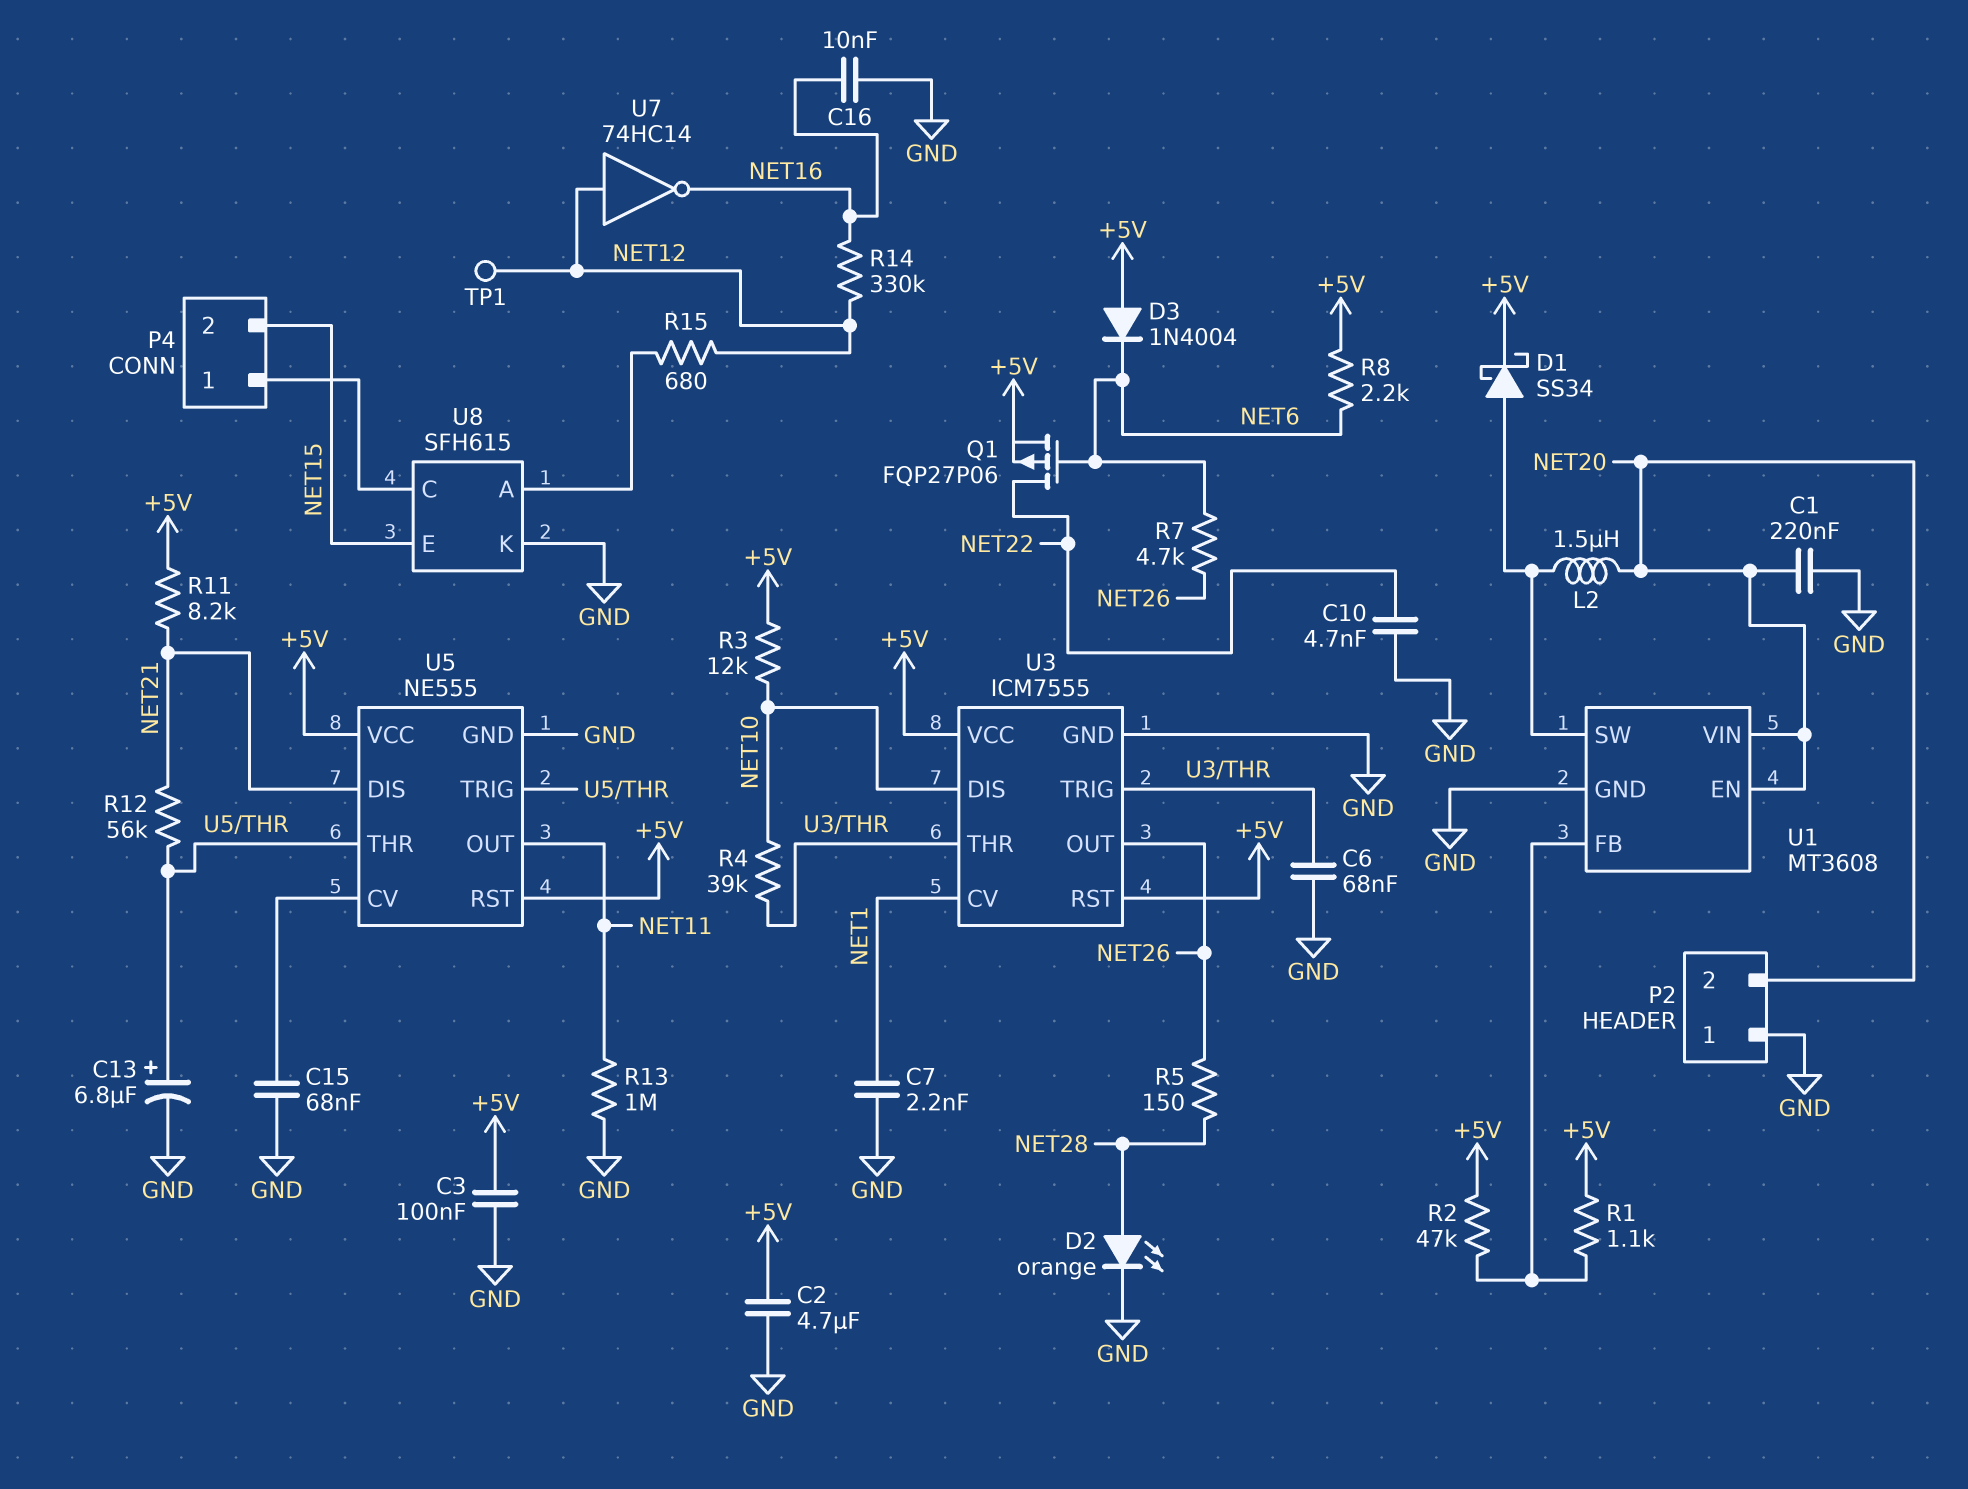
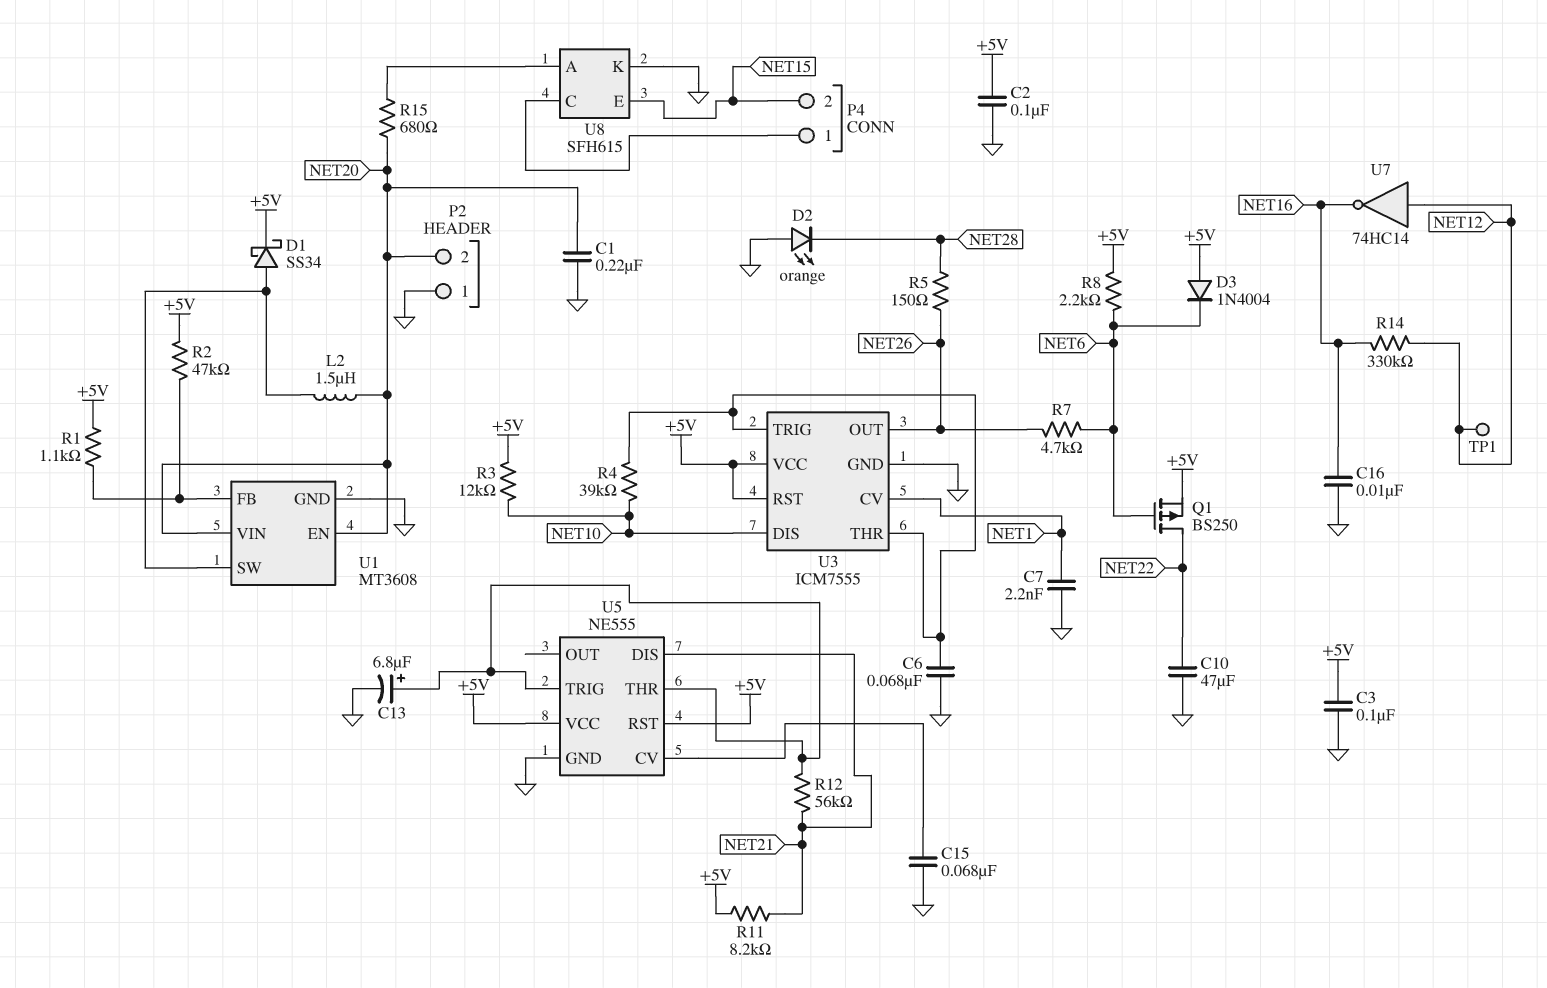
C2: 4.7uF (+5V, GND) -> 100nF (+5V, GND)
C10: 4.7nF (GND, NET22) -> 47uF (GND, NET22)
D2: LED orange (A NET28, K GND) -> LED orange (A GND, K NET28)
Q1: PMOS FQP27P06 (G NET6, D NET22, S +5V) -> PMOS BS250 (G NET6, D NET22, S +5V)
R13: 1M (GND, NET11) -> none
R15: 680 (NET12, U8/A) -> 680 (NET20, U8/A)
U5 pin OUT: NET11 -> none

